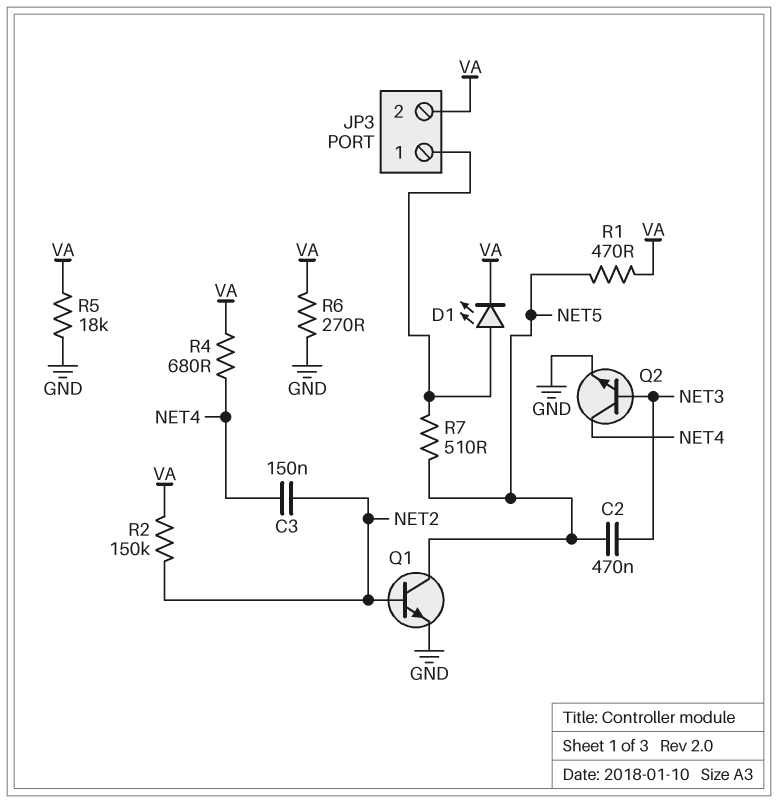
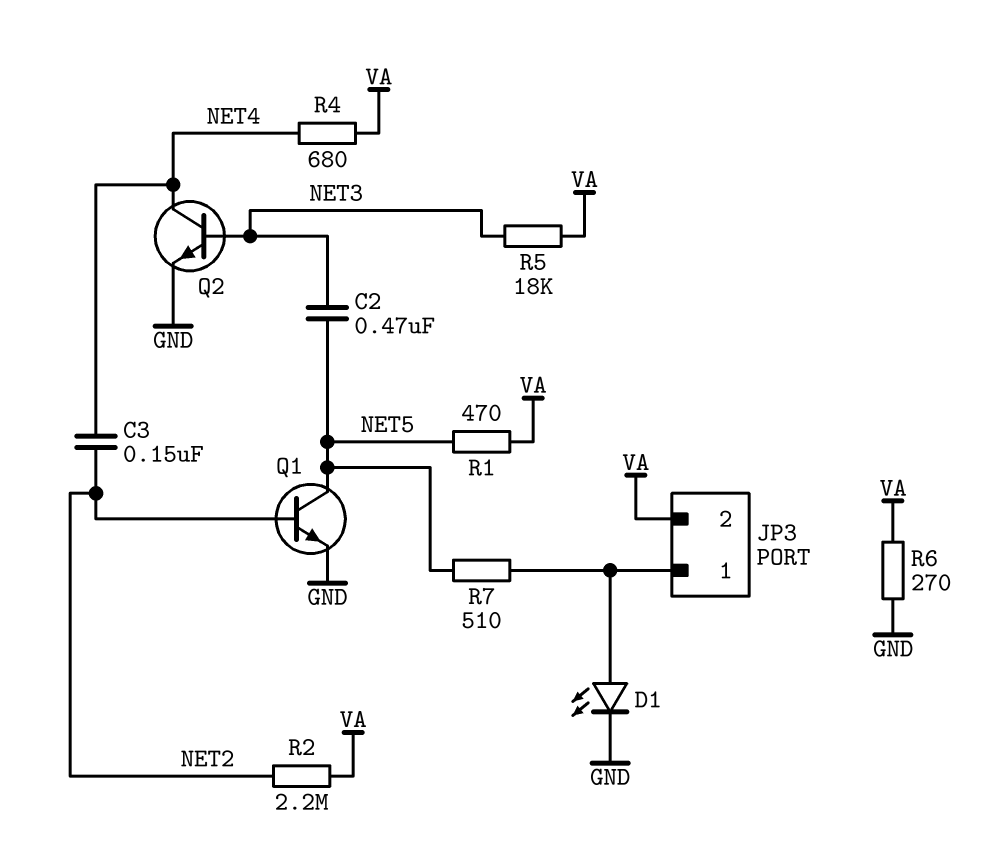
D1: LED (A JP3/1, K VA) -> LED (A JP3/1, K GND)
R2: 150k (NET2, VA) -> 2.2M (NET2, VA)
R5: 18k (GND, VA) -> 18k (NET3, VA)

